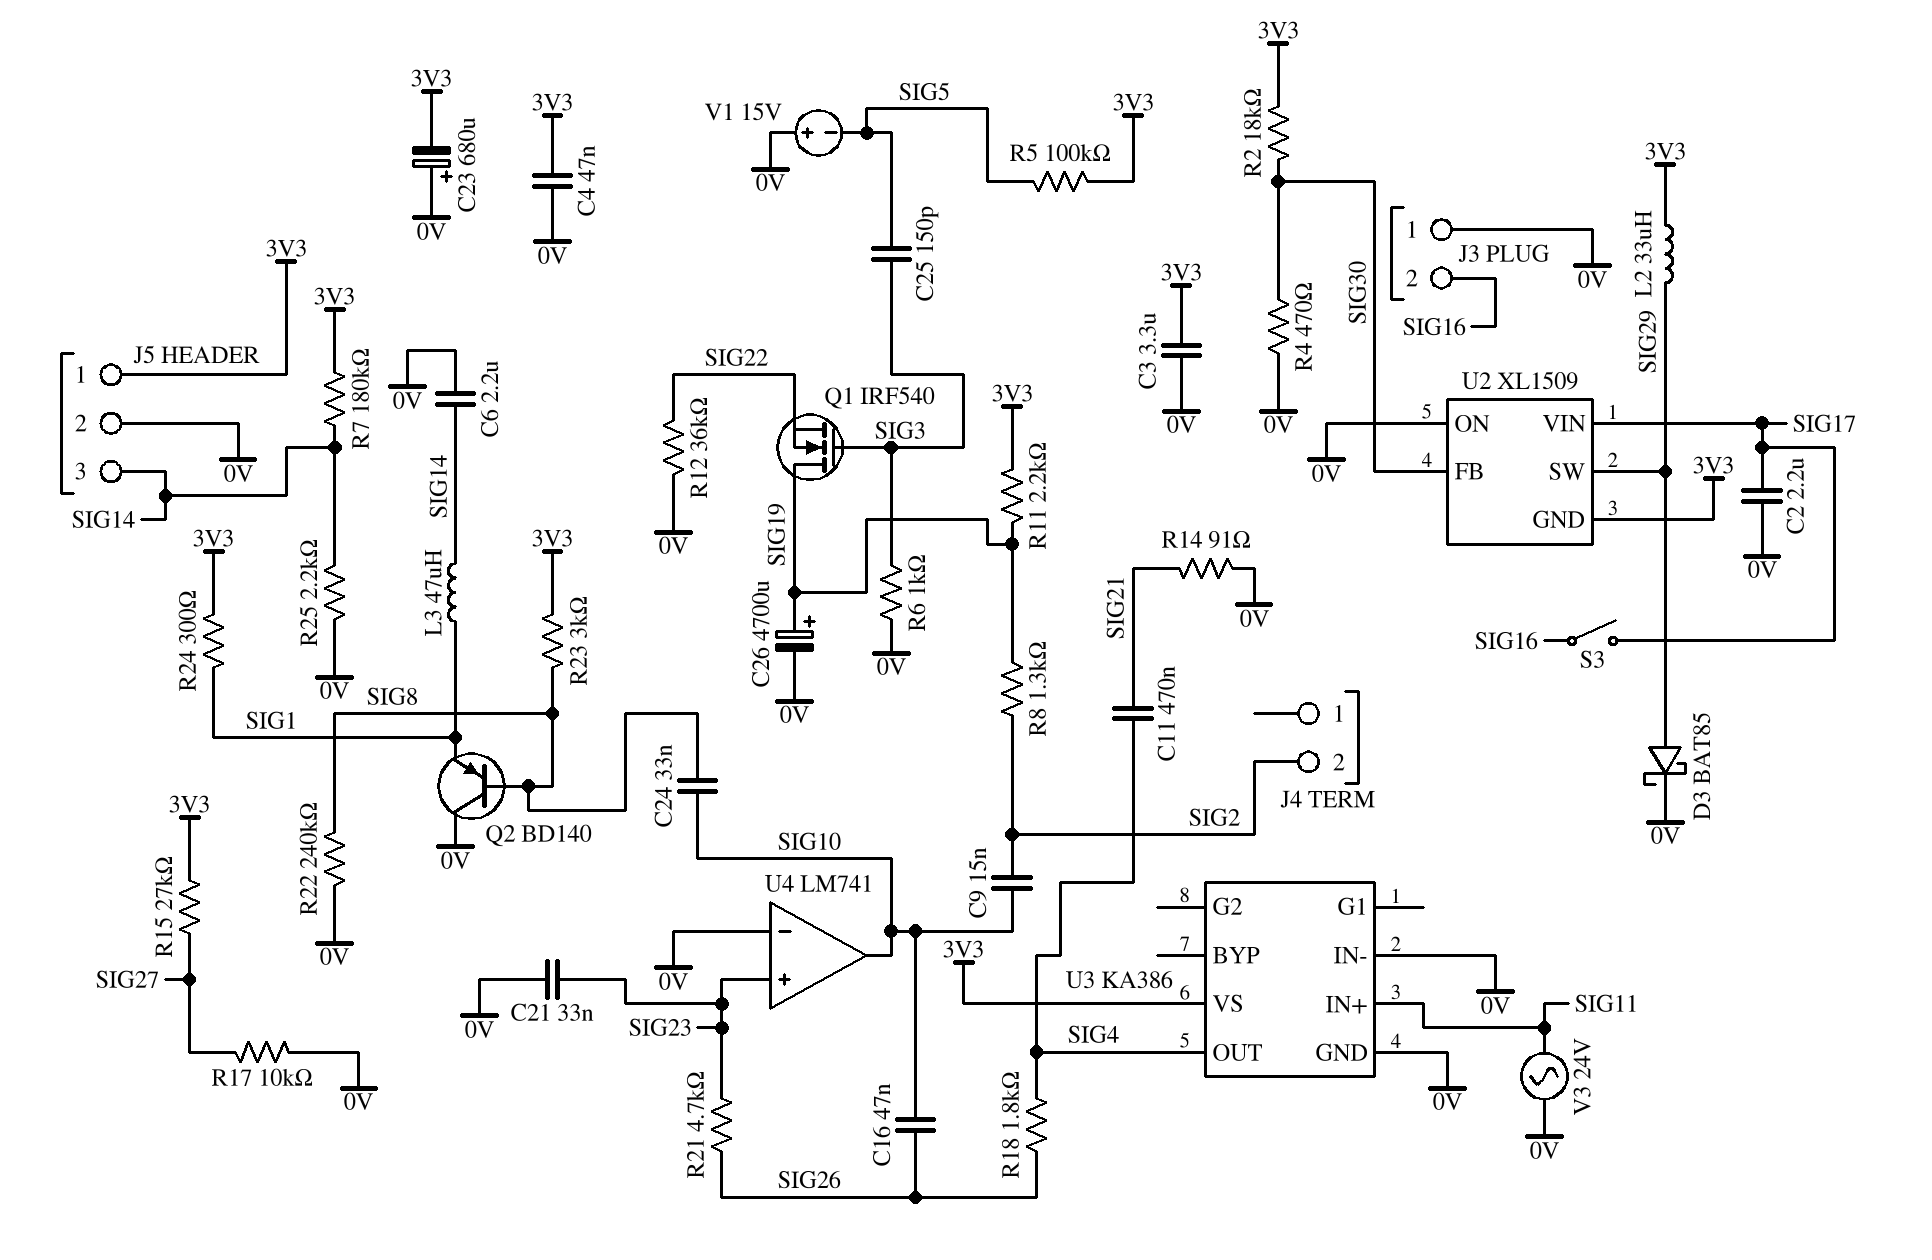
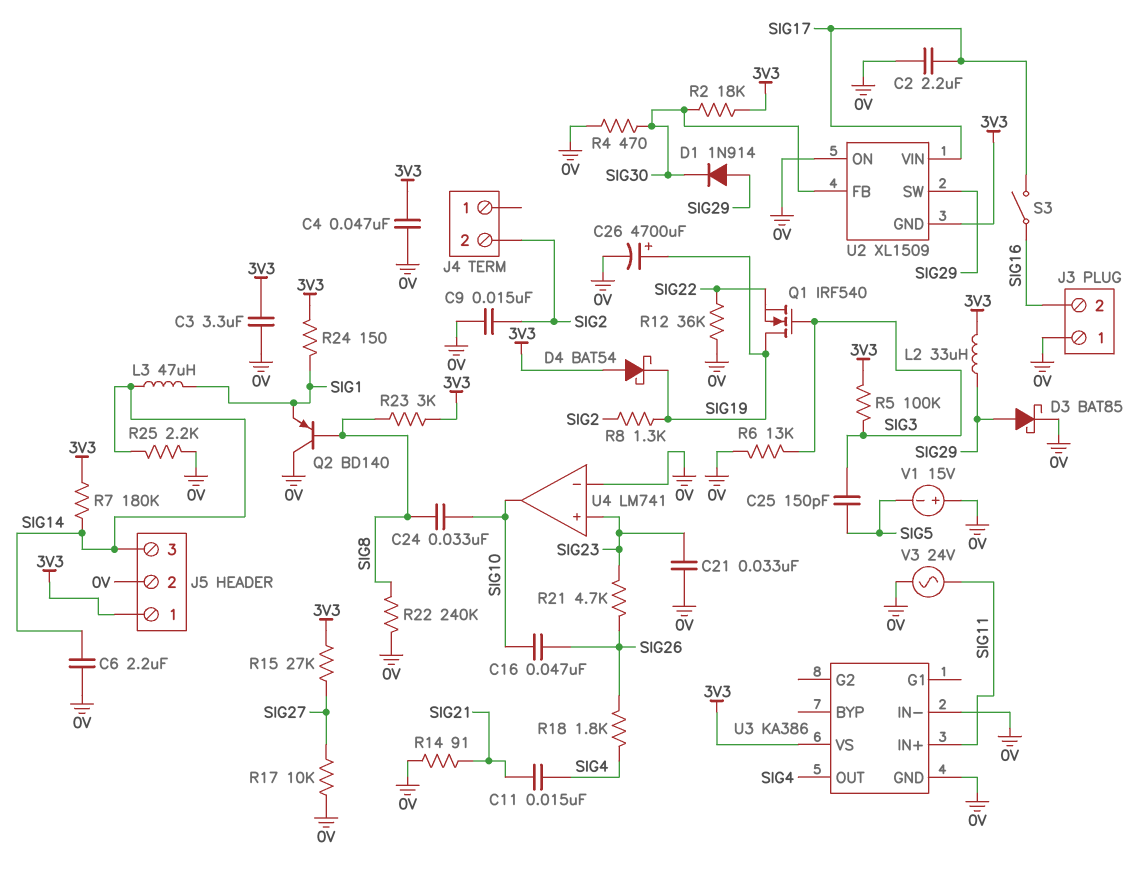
C9: 15nF (SIG2, SIG10) -> 15nF (0V, SIG2)
C11: 470nF (SIG4, SIG21) -> 15nF (SIG4, SIG21)
C23: 680uF (plus 0V, minus 3V3) -> none
D1: none -> diode 1N914 (A SIG29, K SIG30)
D4: none -> schottky BAT54 (A 3V3, K SIG19)
R5: 100k (3V3, SIG5) -> 100k (3V3, SIG3)
R6: 1k (0V, SIG3) -> 13k (0V, SIG3)
R11: 2.2k (3V3, SIG19) -> none
R24: 300 (3V3, SIG1) -> 150 (3V3, SIG1)

